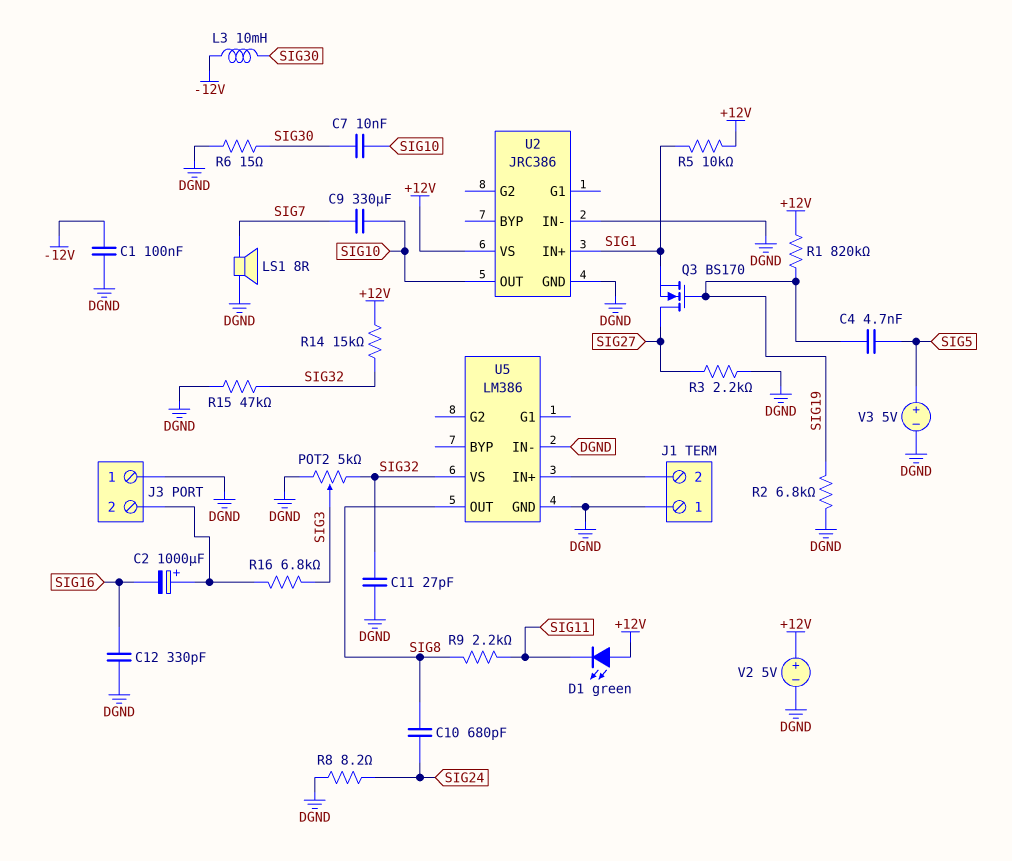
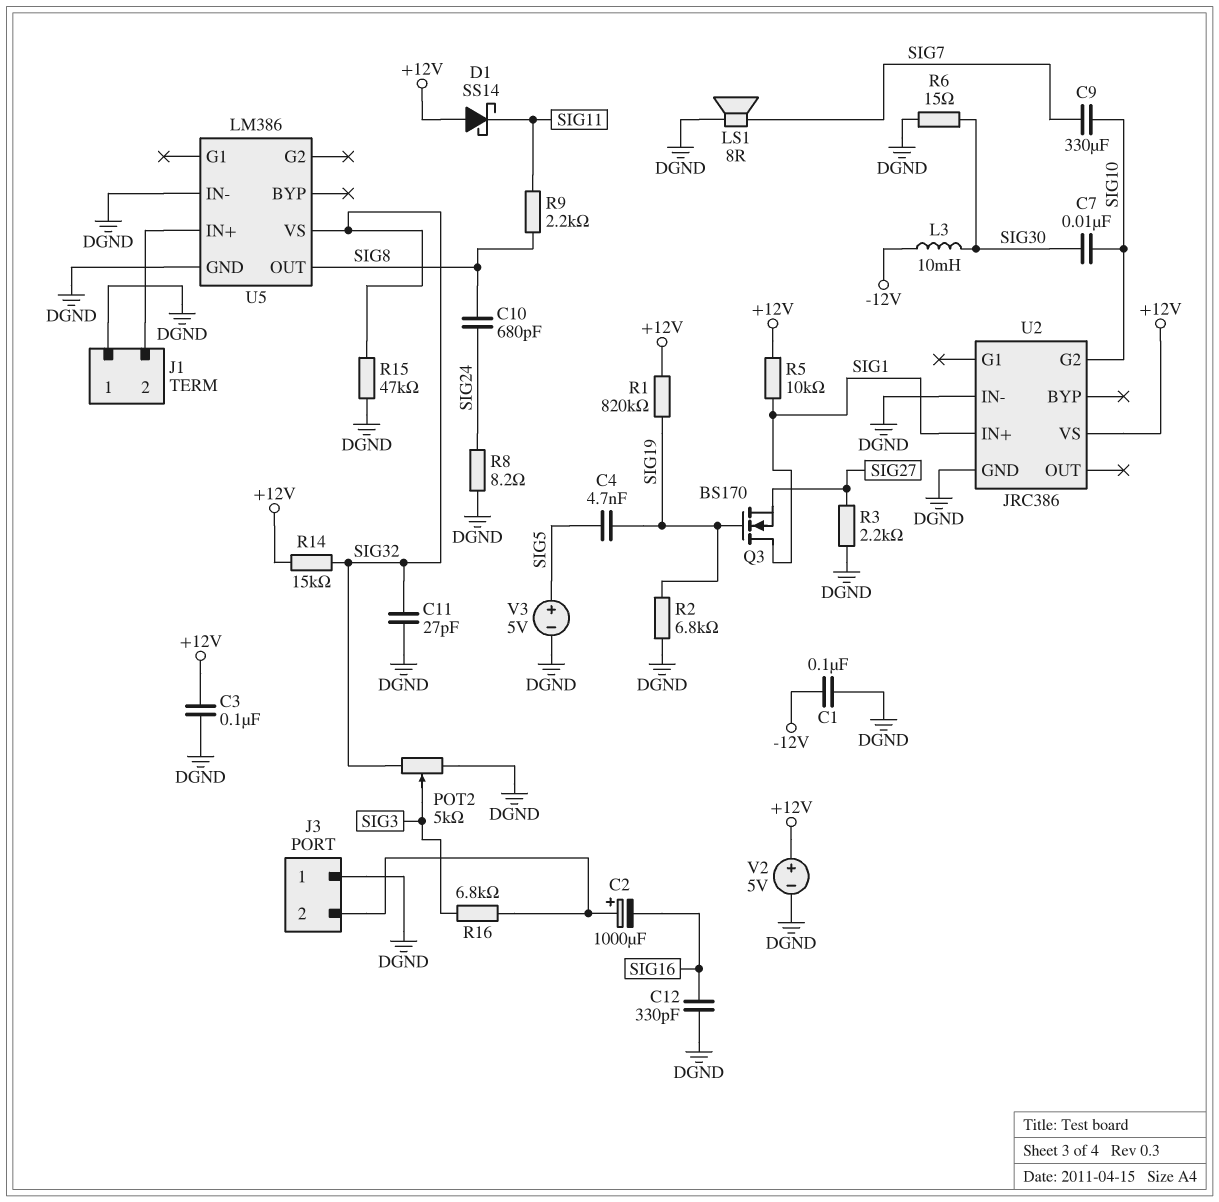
C3: none -> 100nF (+12V, DGND)
D1: LED green (A +12V, K SIG11) -> schottky SS14 (A +12V, K SIG11)
Q3: NMOS BS170 (G SIG19, D SIG27, S SIG1) -> NMOS BS170 (G SIG19, D SIG1, S SIG27)
U2 pin G2: none -> SIG10
U2 pin OUT: SIG10 -> none

